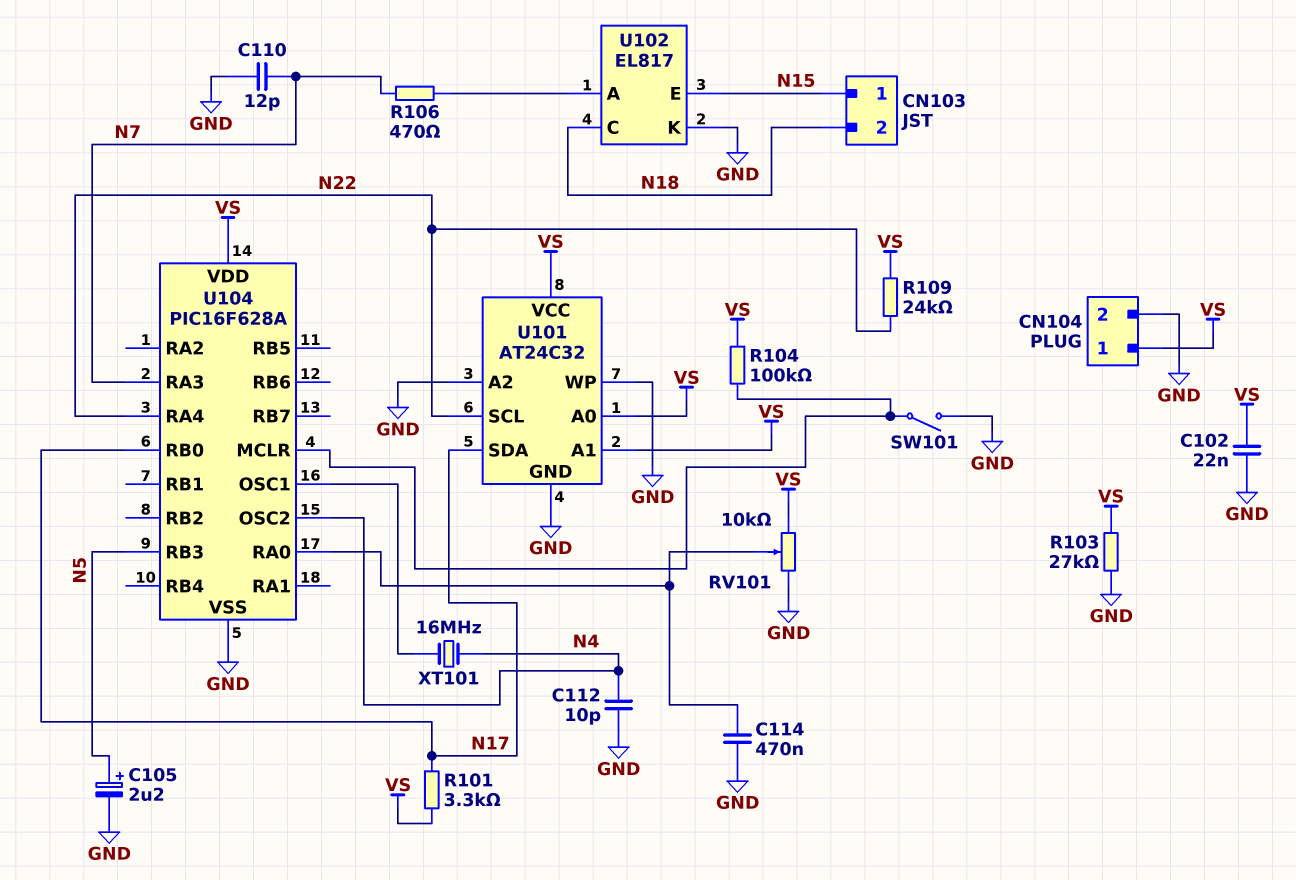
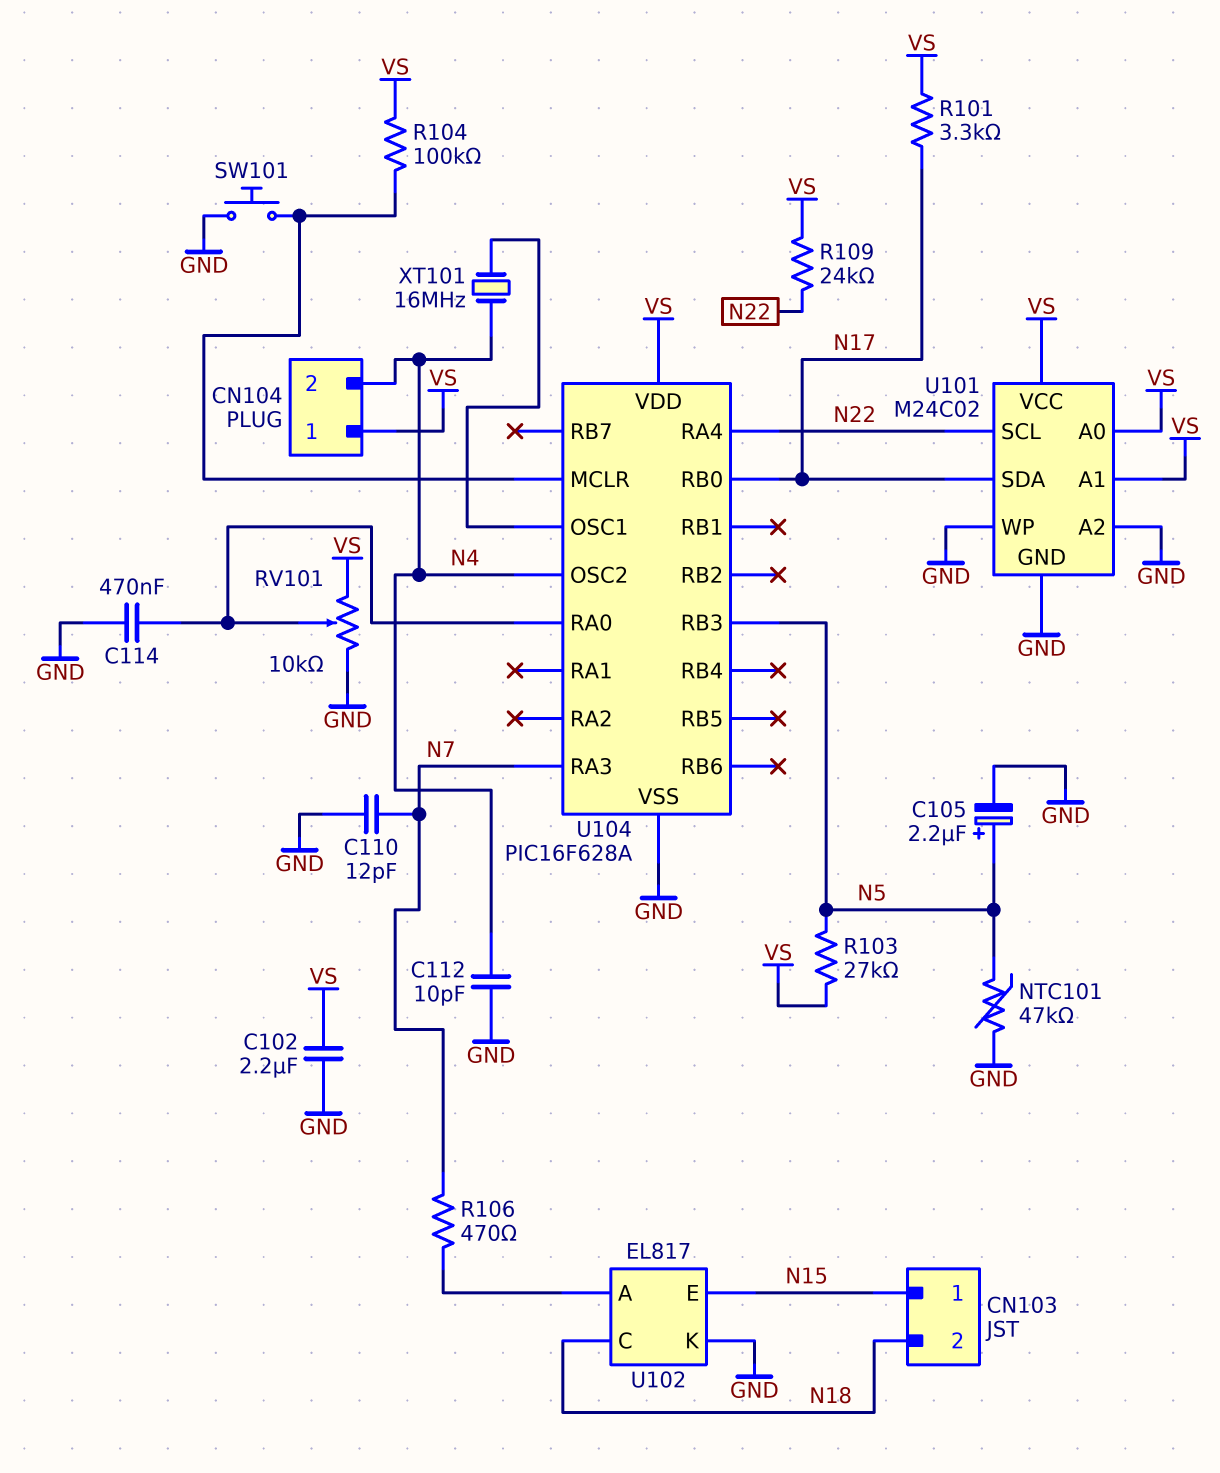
C102: 22nF (GND, VS) -> 2.2uF (GND, VS)
CN104 pin 2: GND -> N4
NTC101: none -> 47k (GND, N5)
R103: 27k (GND, VS) -> 27k (N5, VS)
SW101: switch (GND, U104/MCLR) -> button (GND, U104/MCLR)
U101: AT24C32 -> M24C02

